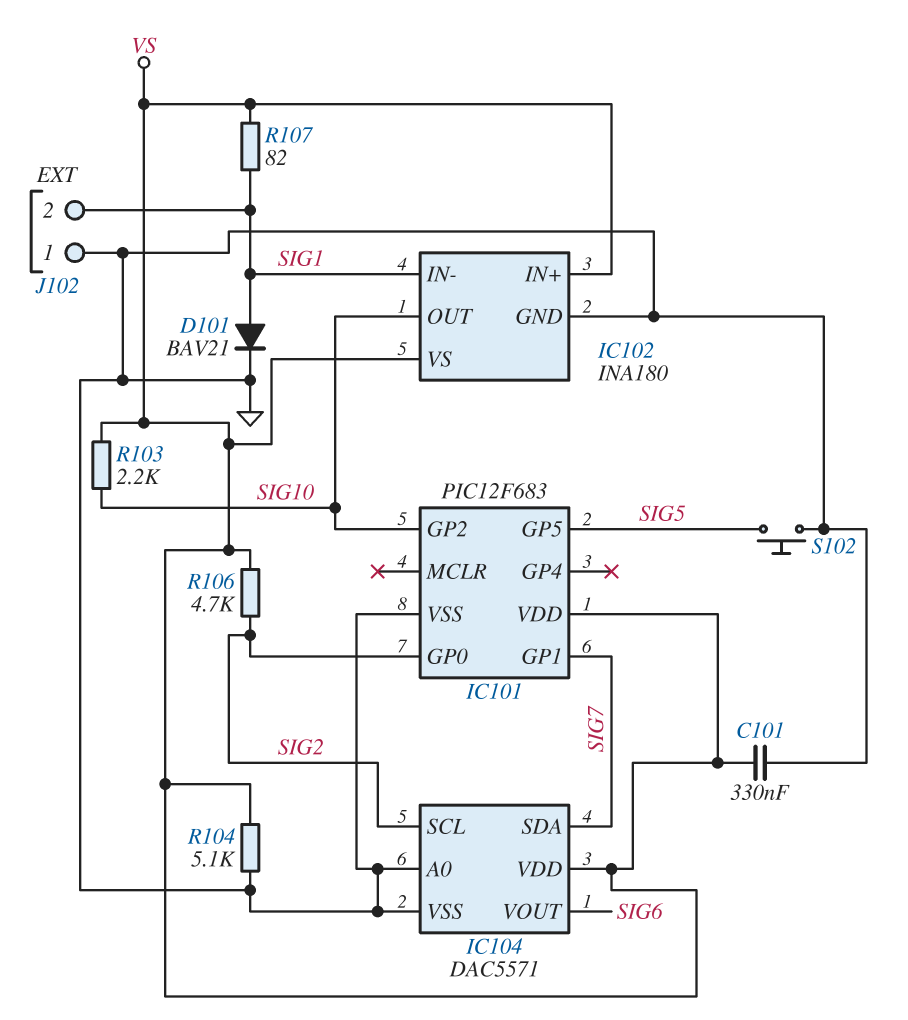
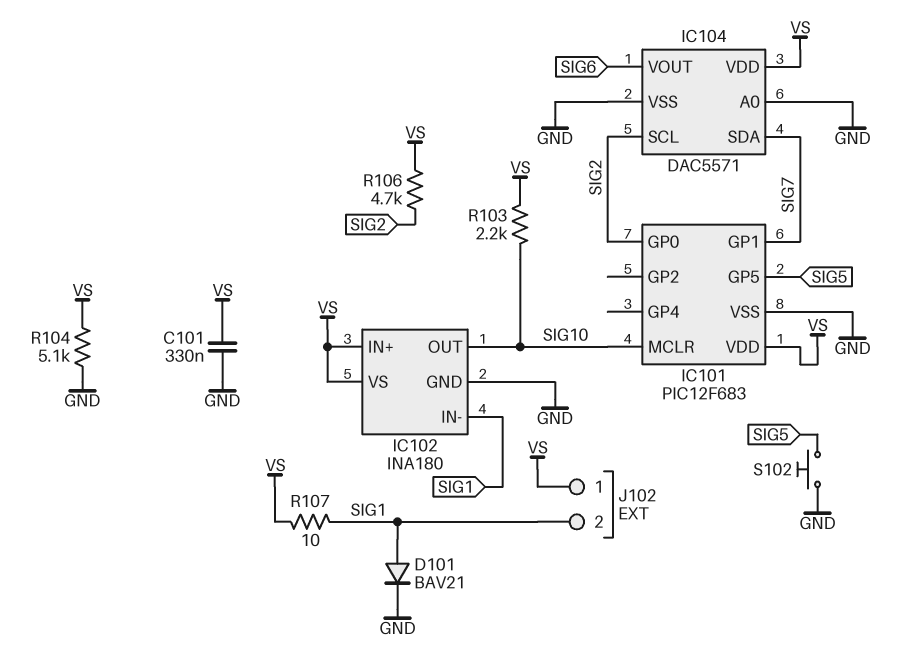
IC101 pin GP2: SIG10 -> none
IC101 pin MCLR: none -> SIG10
J102 pin 1: GND -> VS
R107: 82 (SIG1, VS) -> 10 (SIG1, VS)

